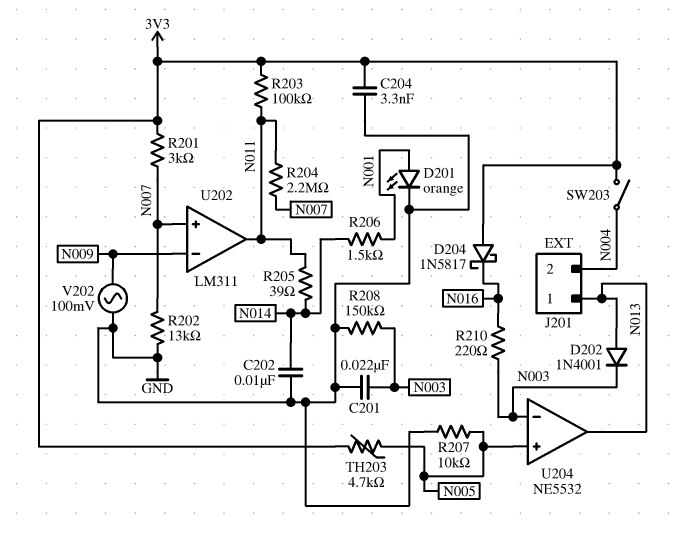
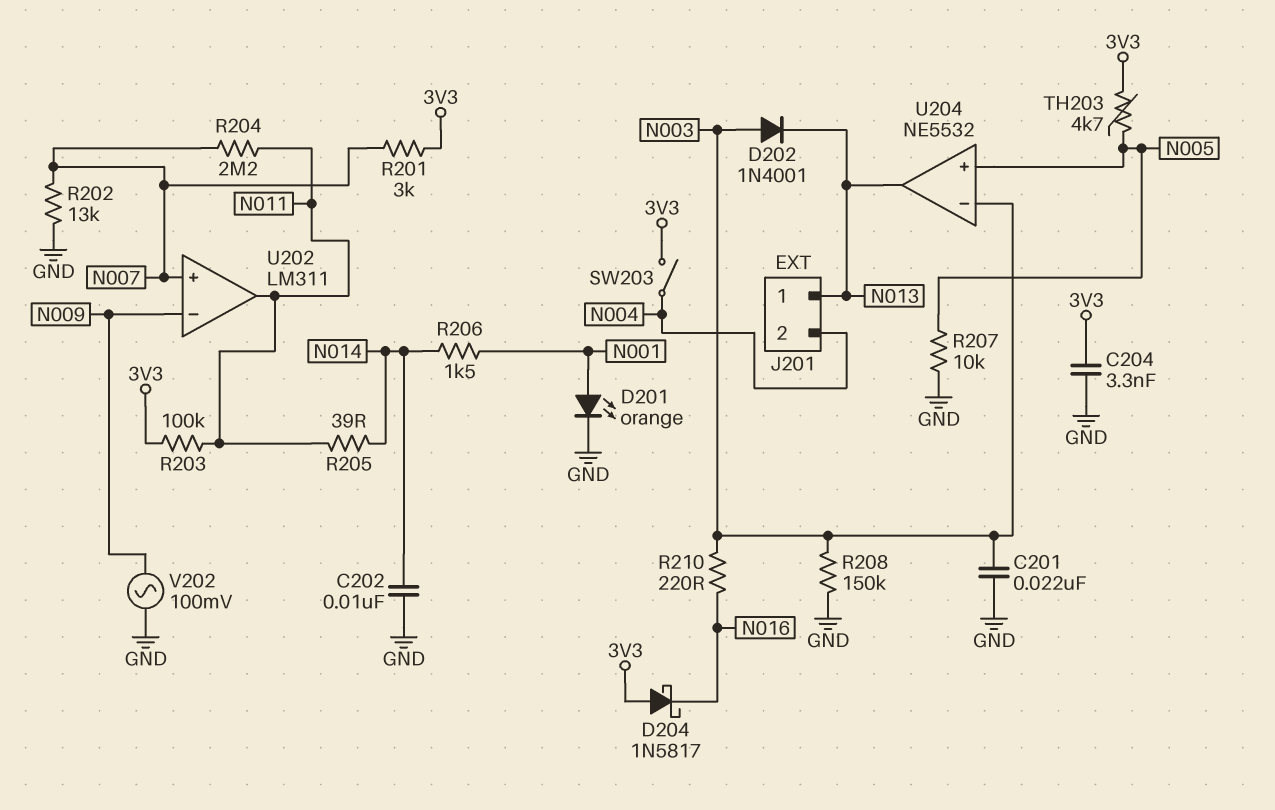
D202: diode 1N4001 (A N013, K N003) -> diode 1N4001 (A N003, K N013)

